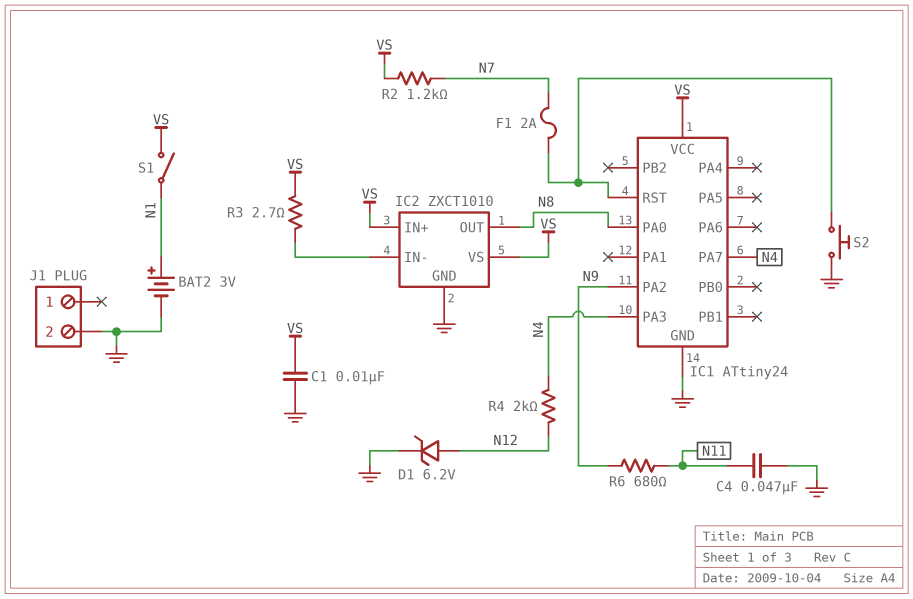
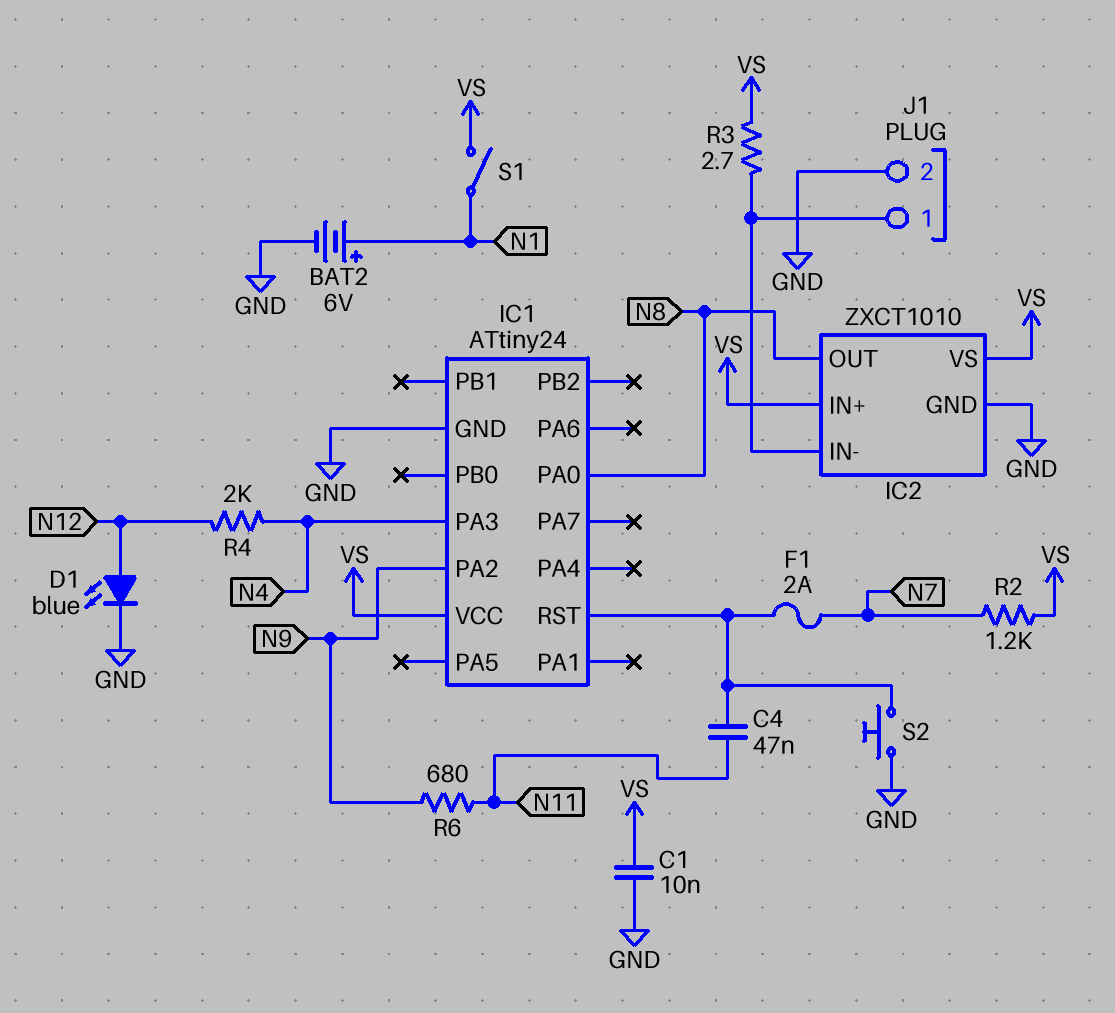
BAT2: 3V (plus N1, minus GND) -> 6V (plus N1, minus GND)
C4: 47nF (GND, N11) -> 47nF (IC1/RST, N11)
D1: zener 6.2V (A N12, K GND) -> LED blue (A N12, K GND)
IC1 pin PA7: N4 -> none
J1 pin 1: none -> IC2/IN-

